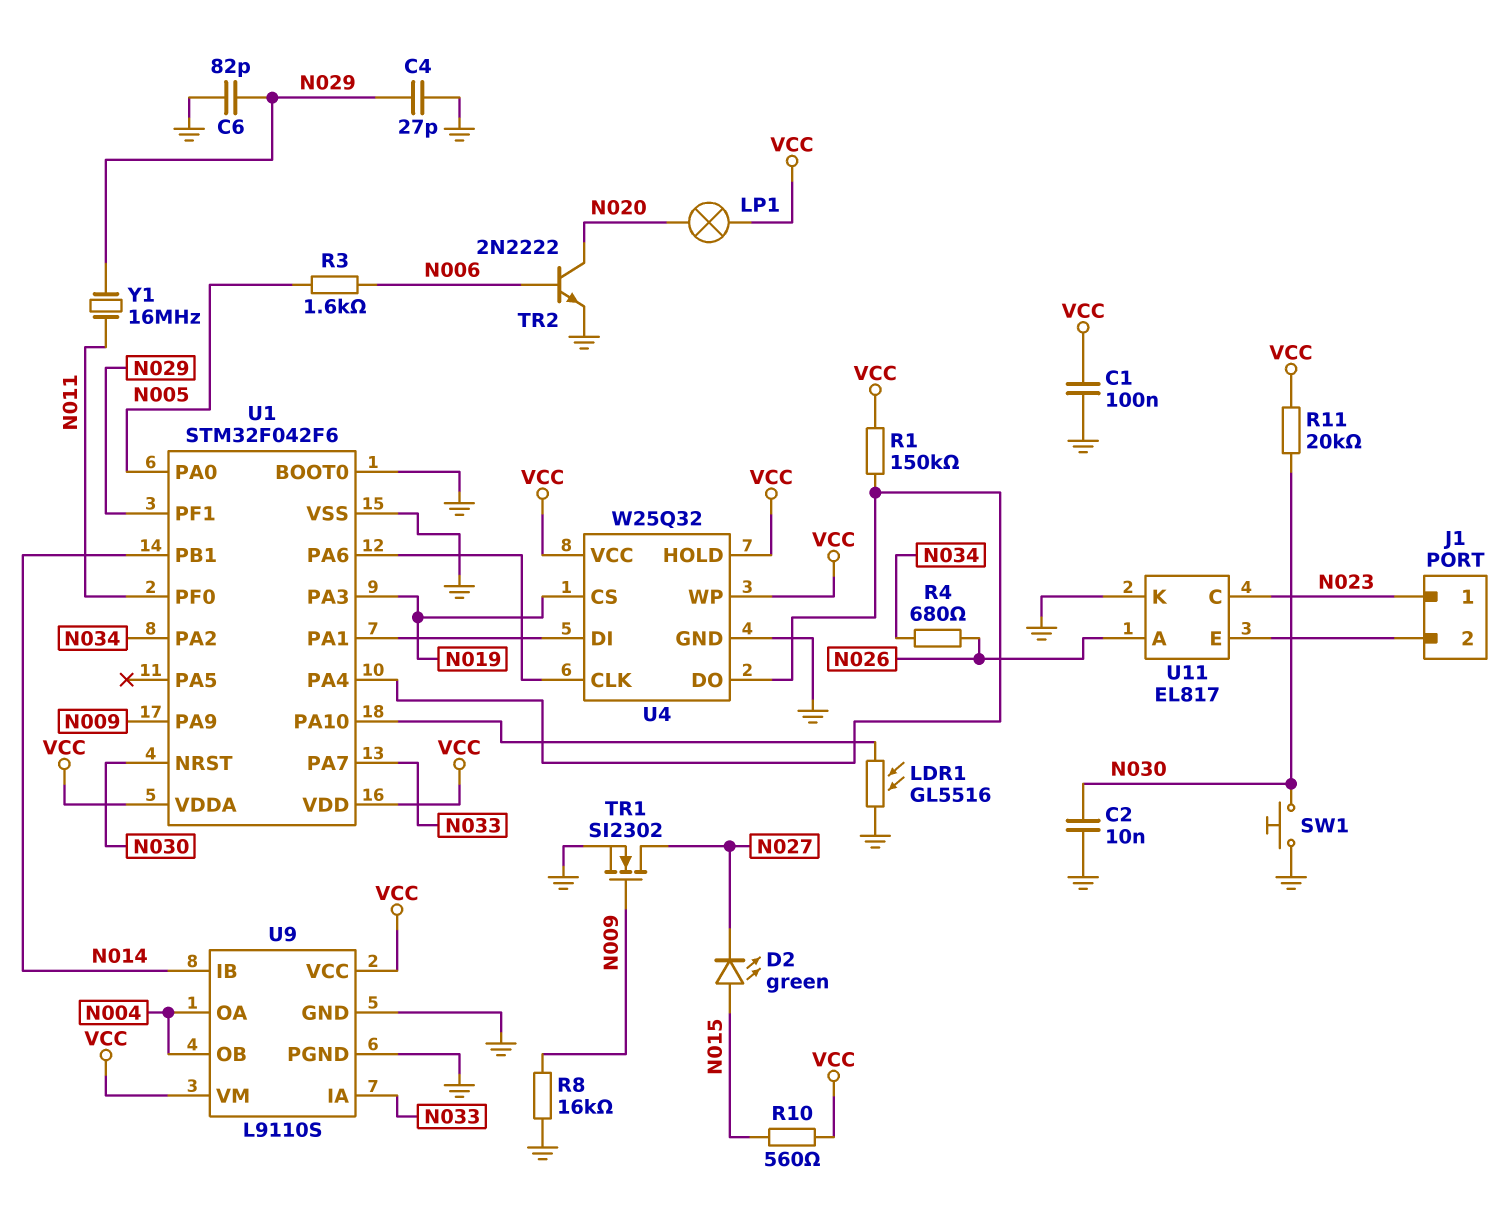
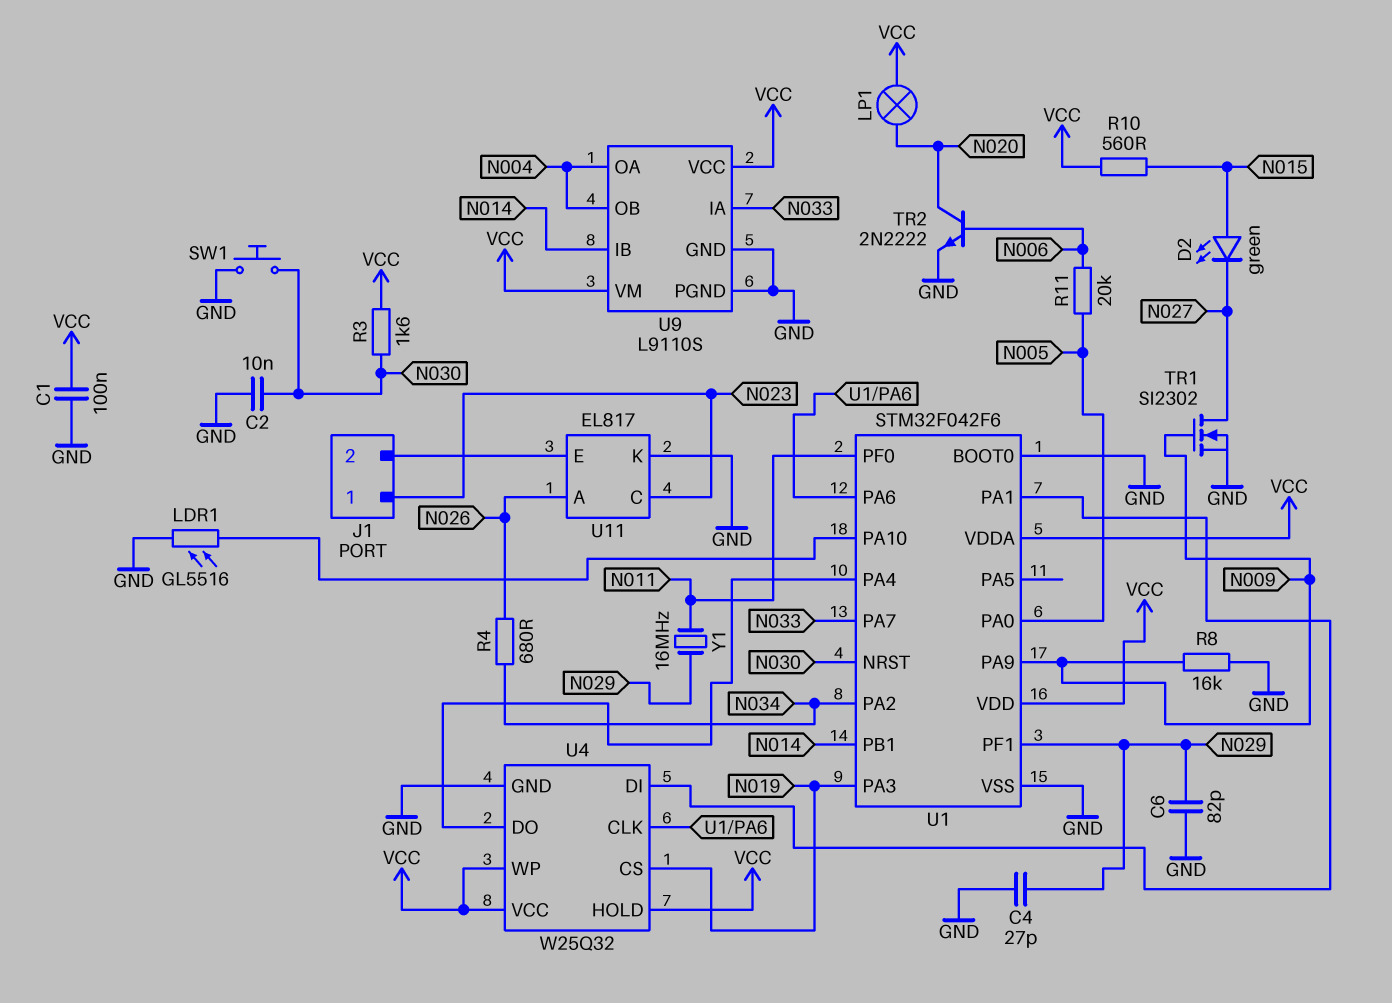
R1: 150k (U1/PA4, VCC) -> none
R3: 1.6k (N005, N006) -> 1.6k (N030, VCC)
R11: 20k (N030, VCC) -> 20k (N005, N006)

